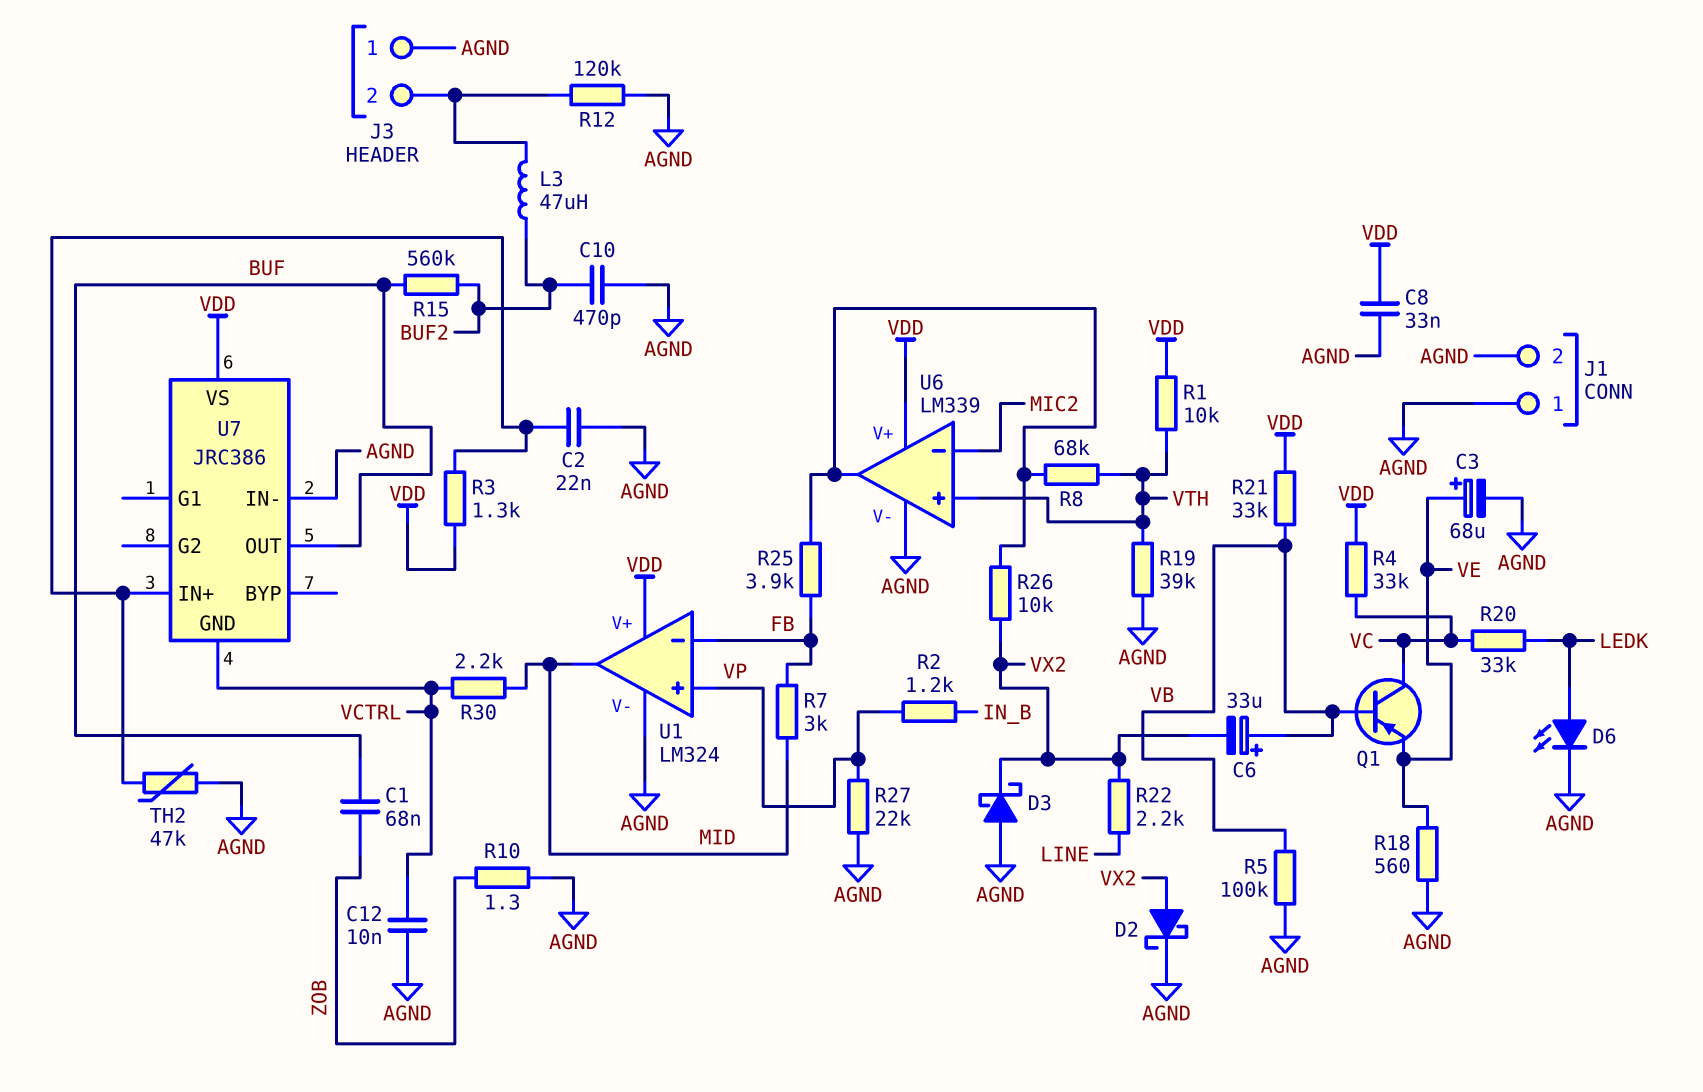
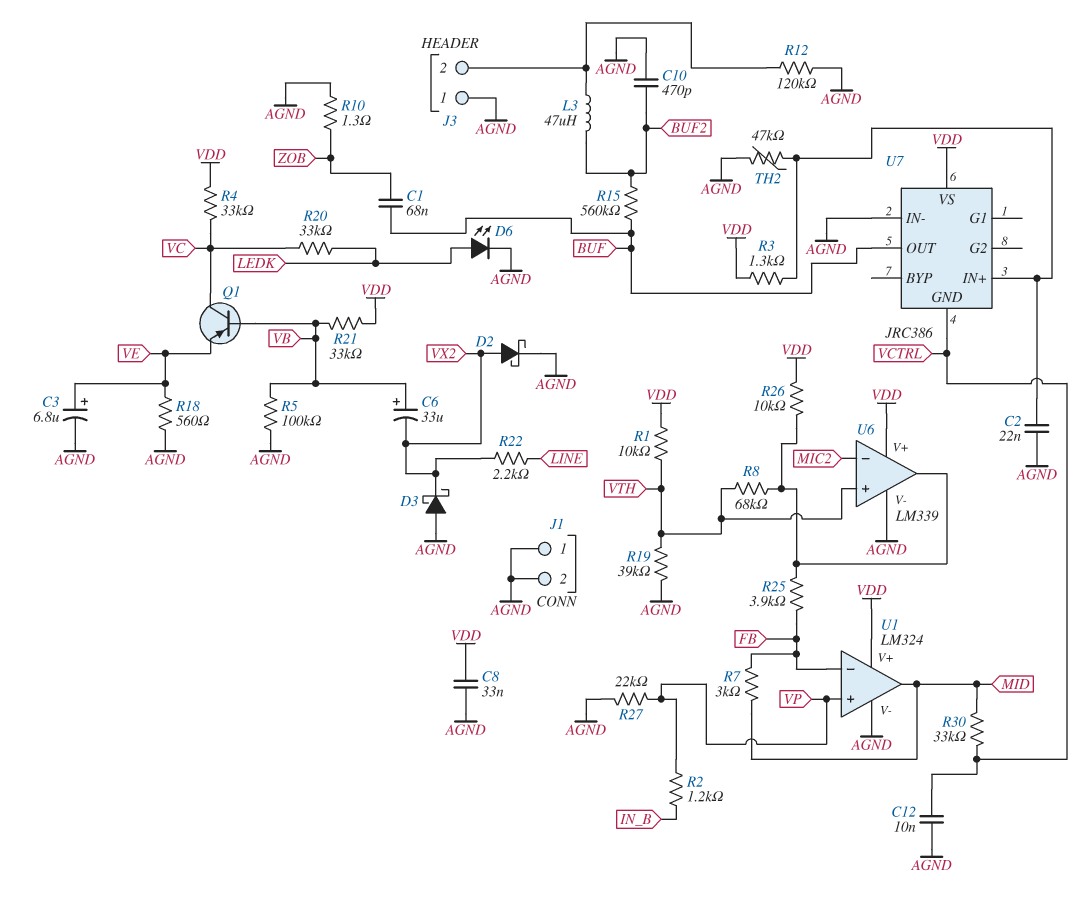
C3: 68uF (plus VE, minus AGND) -> 6.8uF (plus VE, minus AGND)
R26: 10k (U6/out, VX2) -> 10k (U6/out, VDD)
R30: 2.2k (MID, VCTRL) -> 33k (MID, VCTRL)

